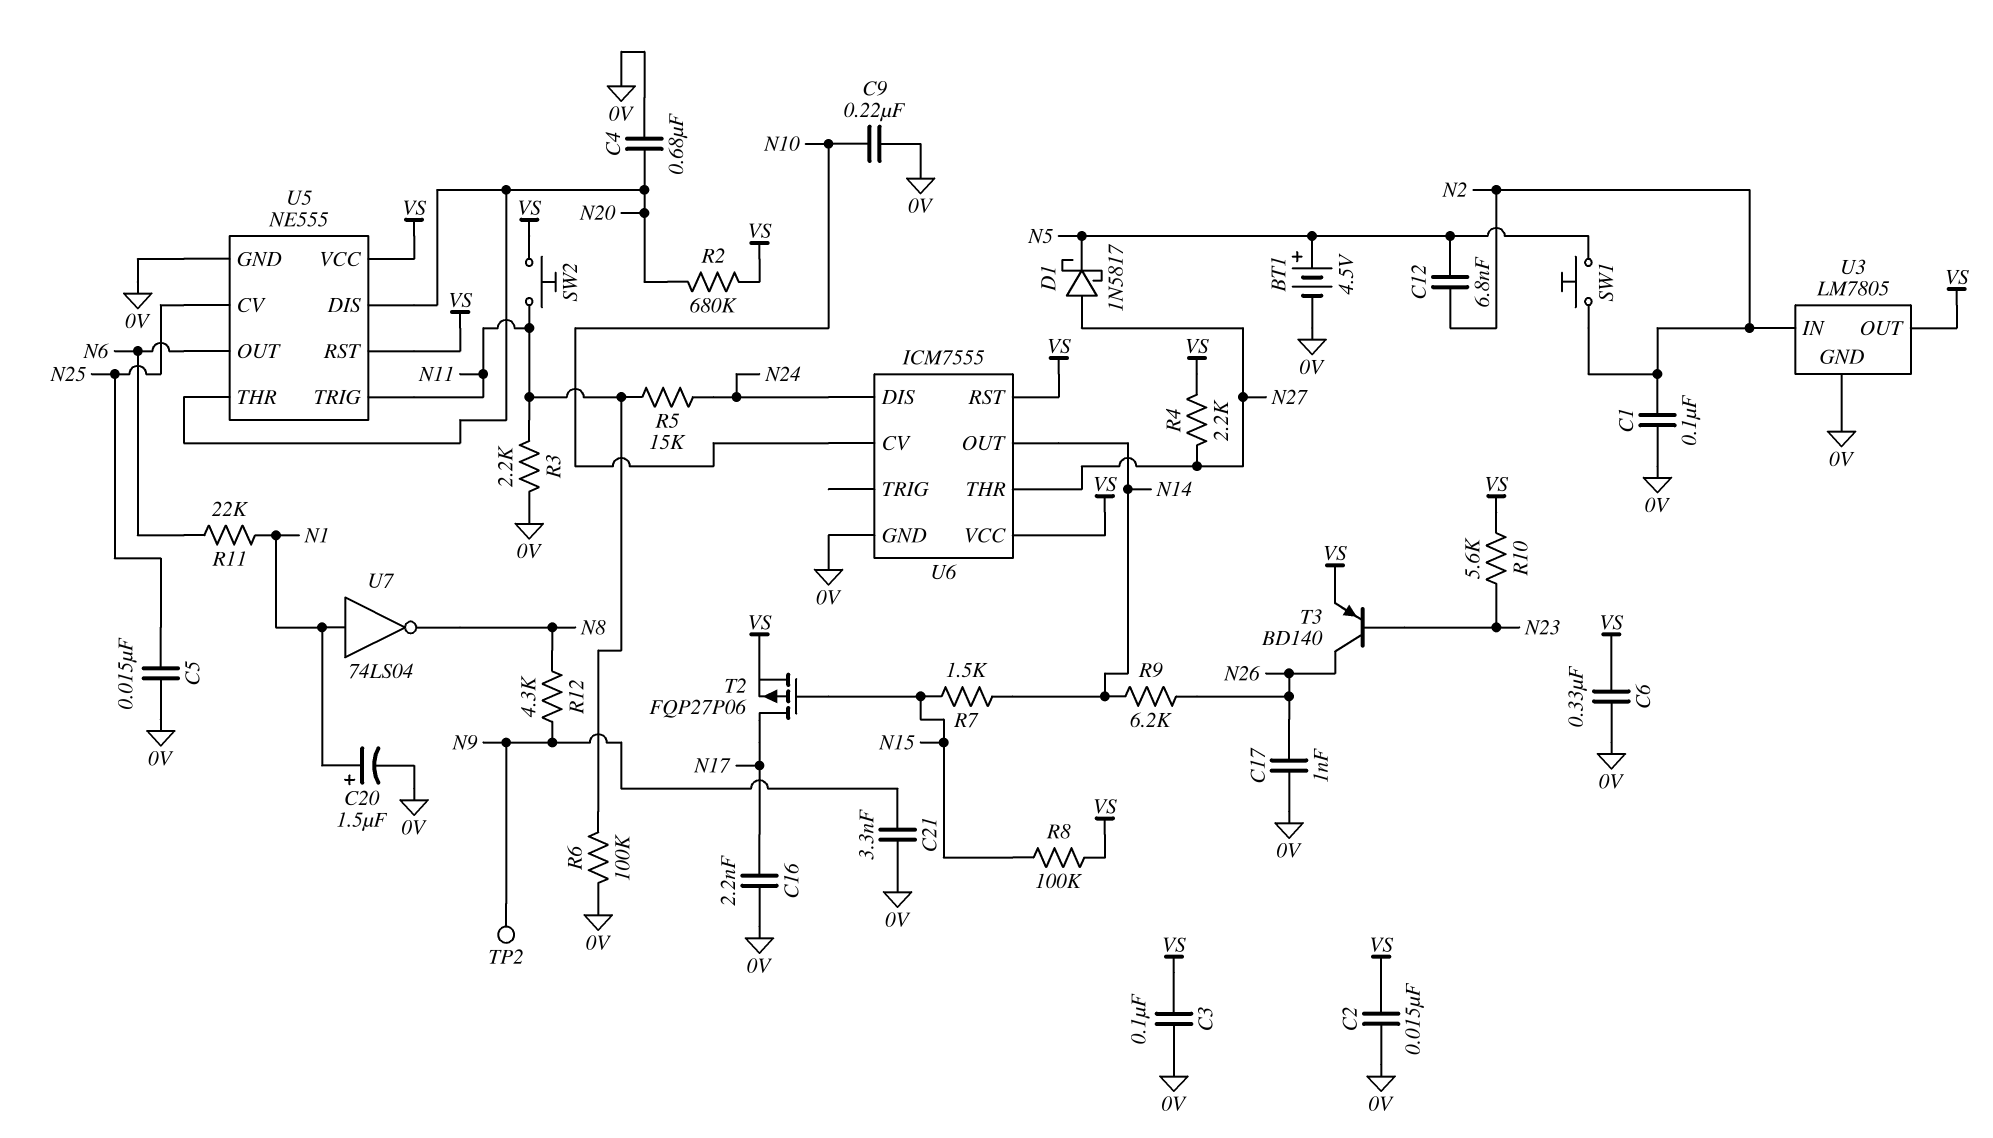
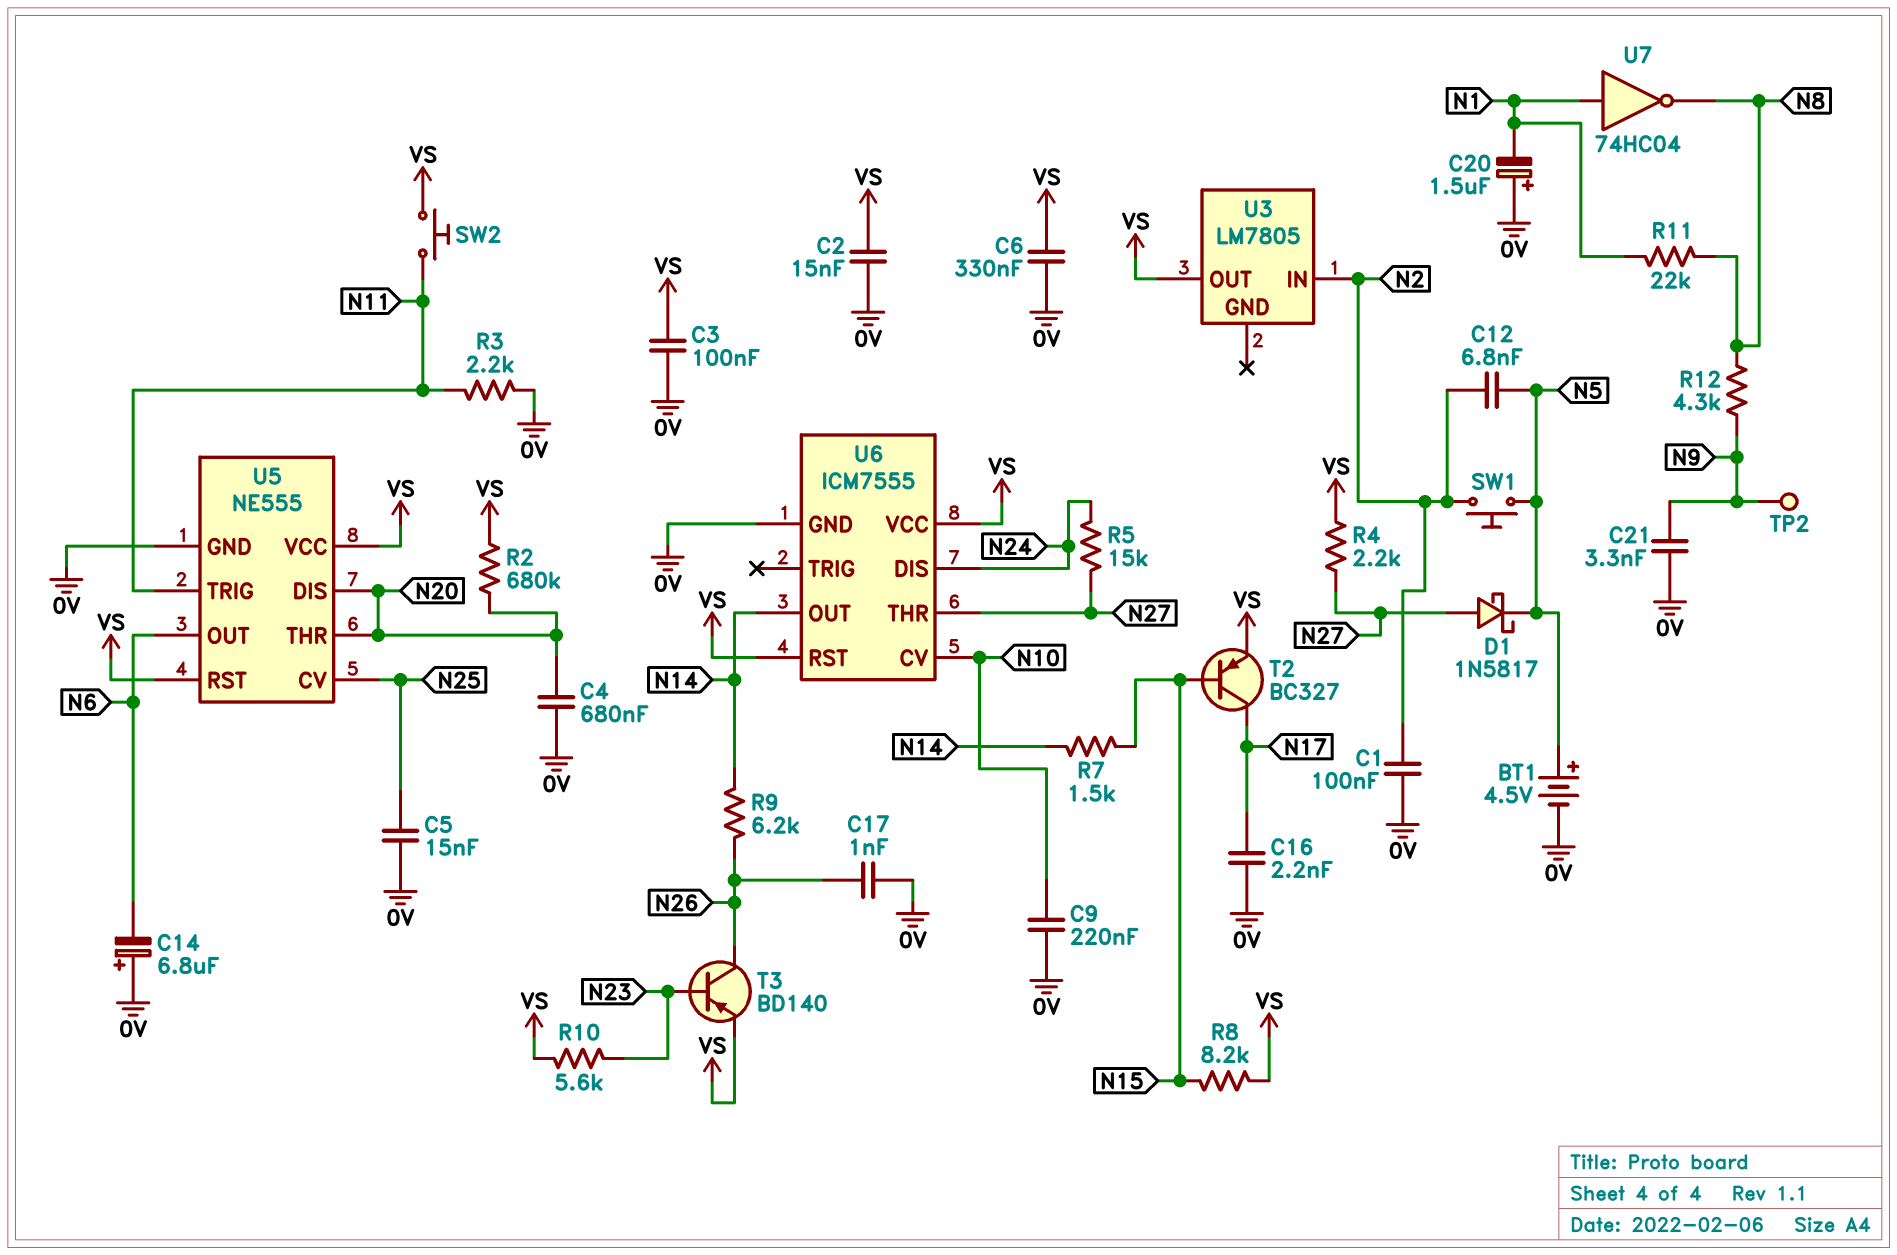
C14: none -> 6.8uF (plus 0V, minus N6)
C20: 1.5uF (plus N1, minus 0V) -> 1.5uF (plus 0V, minus N1)
R5: 15k (N11, N24) -> 15k (N24, N27)
R6: 100k (0V, N11) -> none
R8: 100k (N15, VS) -> 8.2k (N15, VS)
R11: 22k (N1, N6) -> 22k (N1, N8)
T2: PMOS FQP27P06 (G N15, D N17, S VS) -> PNP BC327 (B N15, C N17, E VS)
U3 pin GND: 0V -> none
U7: NOT 74LS04 (in N1, out N8) -> NOT 74HC04 (in N1, out N8)

